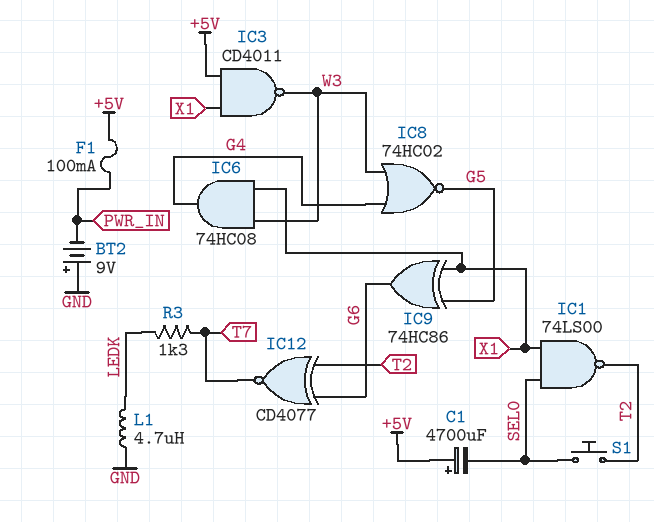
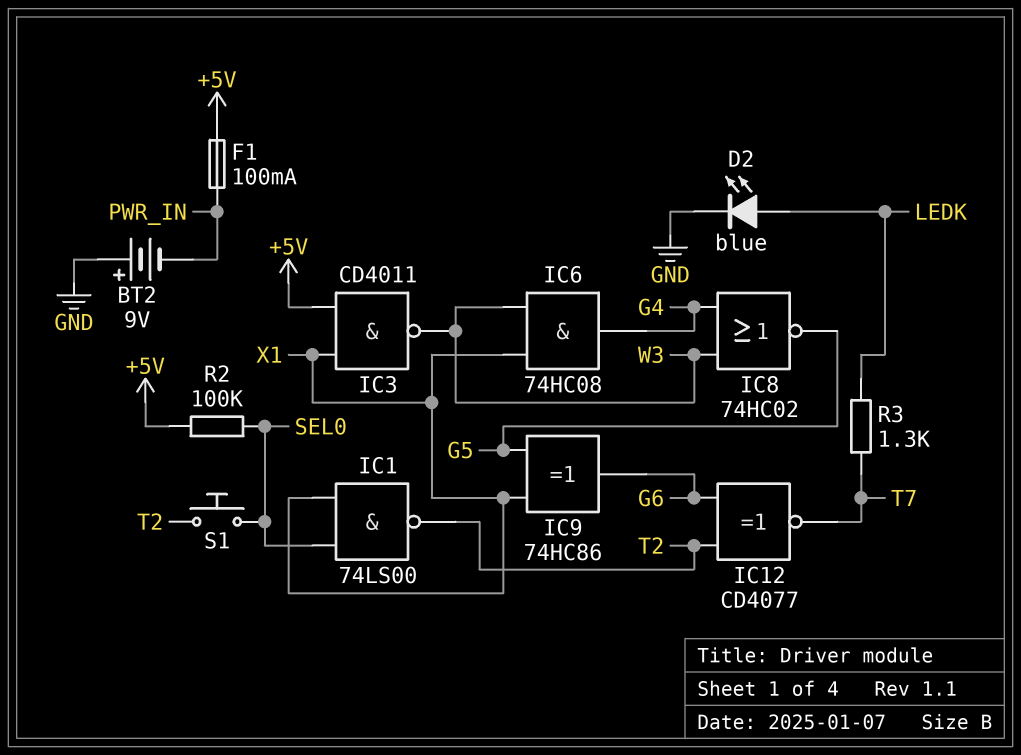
C1: 4700uF (plus +5V, minus SEL0) -> none
D2: none -> LED blue (A LEDK, K GND)
L1: 4.7uH (GND, LEDK) -> none
R2: none -> 100k (+5V, SEL0)

